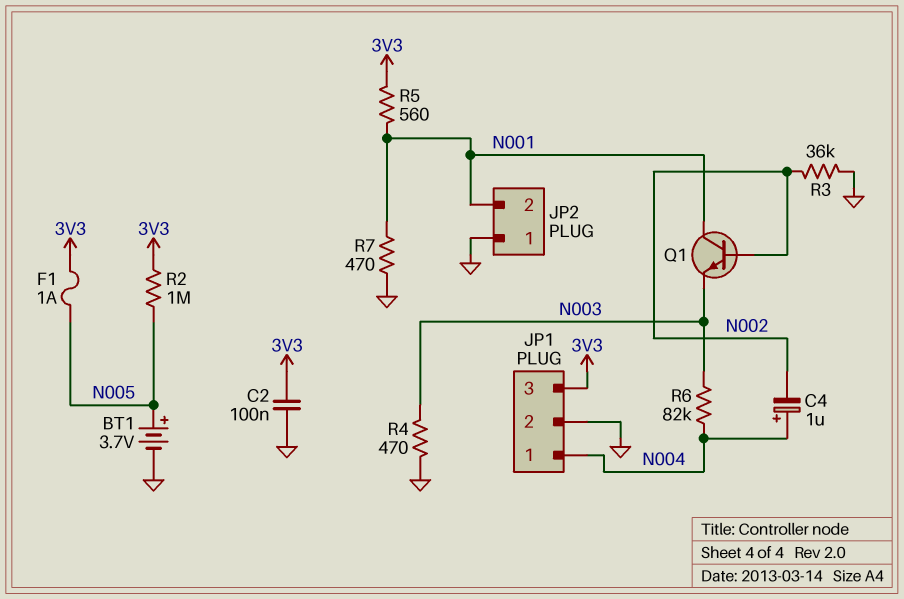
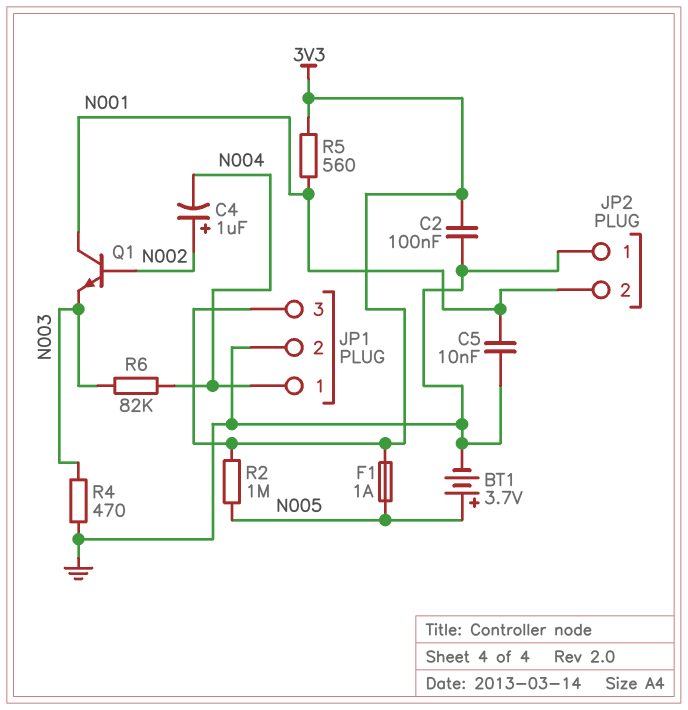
C4: 1uF (plus N004, minus N002) -> 1uF (plus N002, minus N004)
C5: none -> 10nF (GND, N001)
R3: 36k (GND, N002) -> none
R7: 470 (GND, N001) -> none

